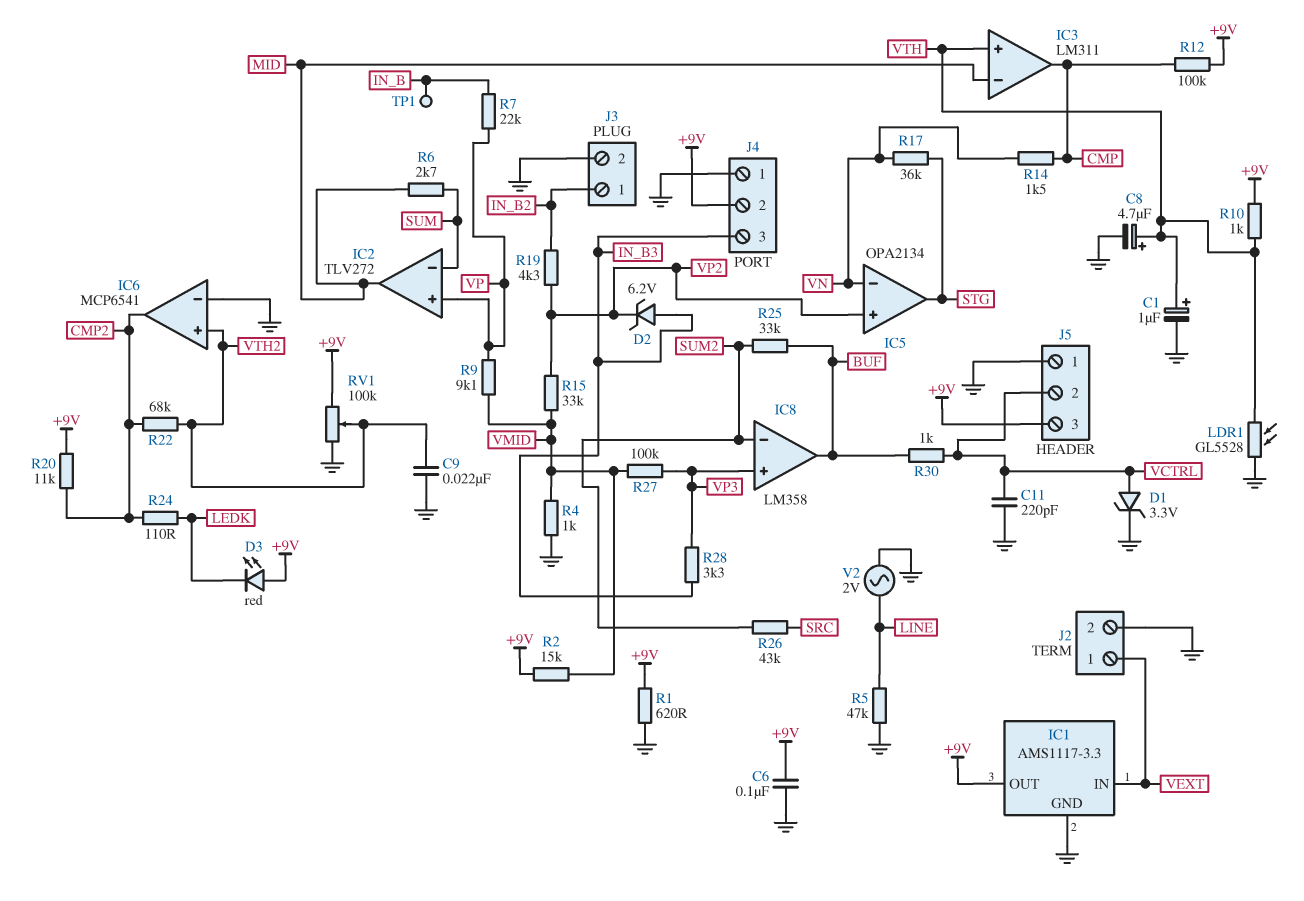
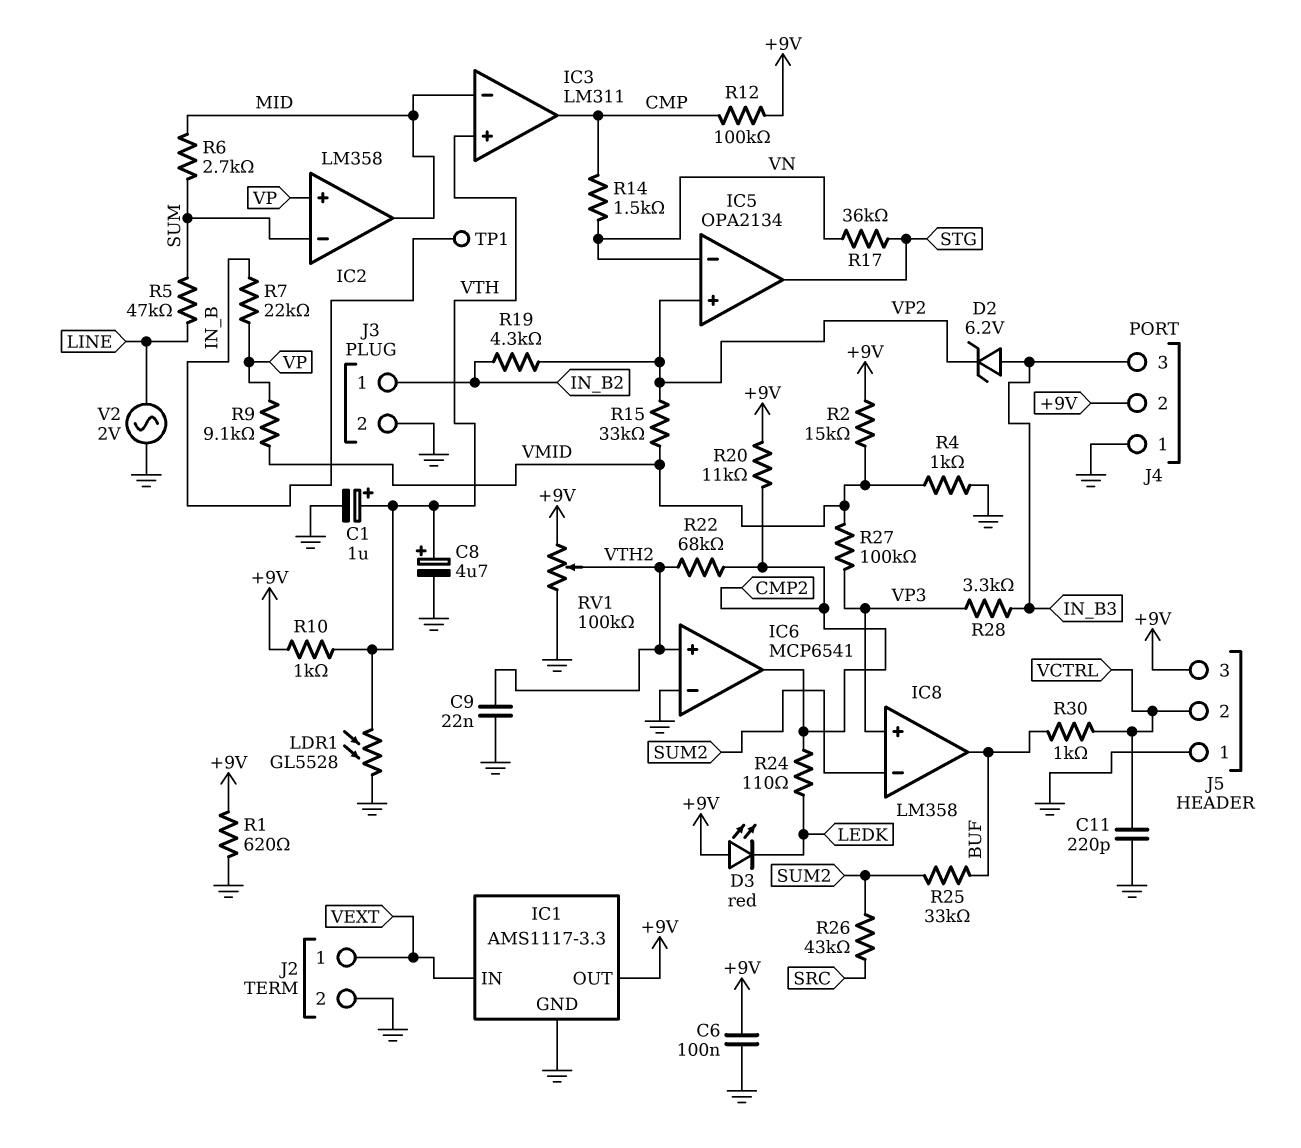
D1: zener 3.3V (A VCTRL, K GND) -> none
IC2: TLV272 -> LM358
R5: 47k (GND, LINE) -> 47k (LINE, SUM)

